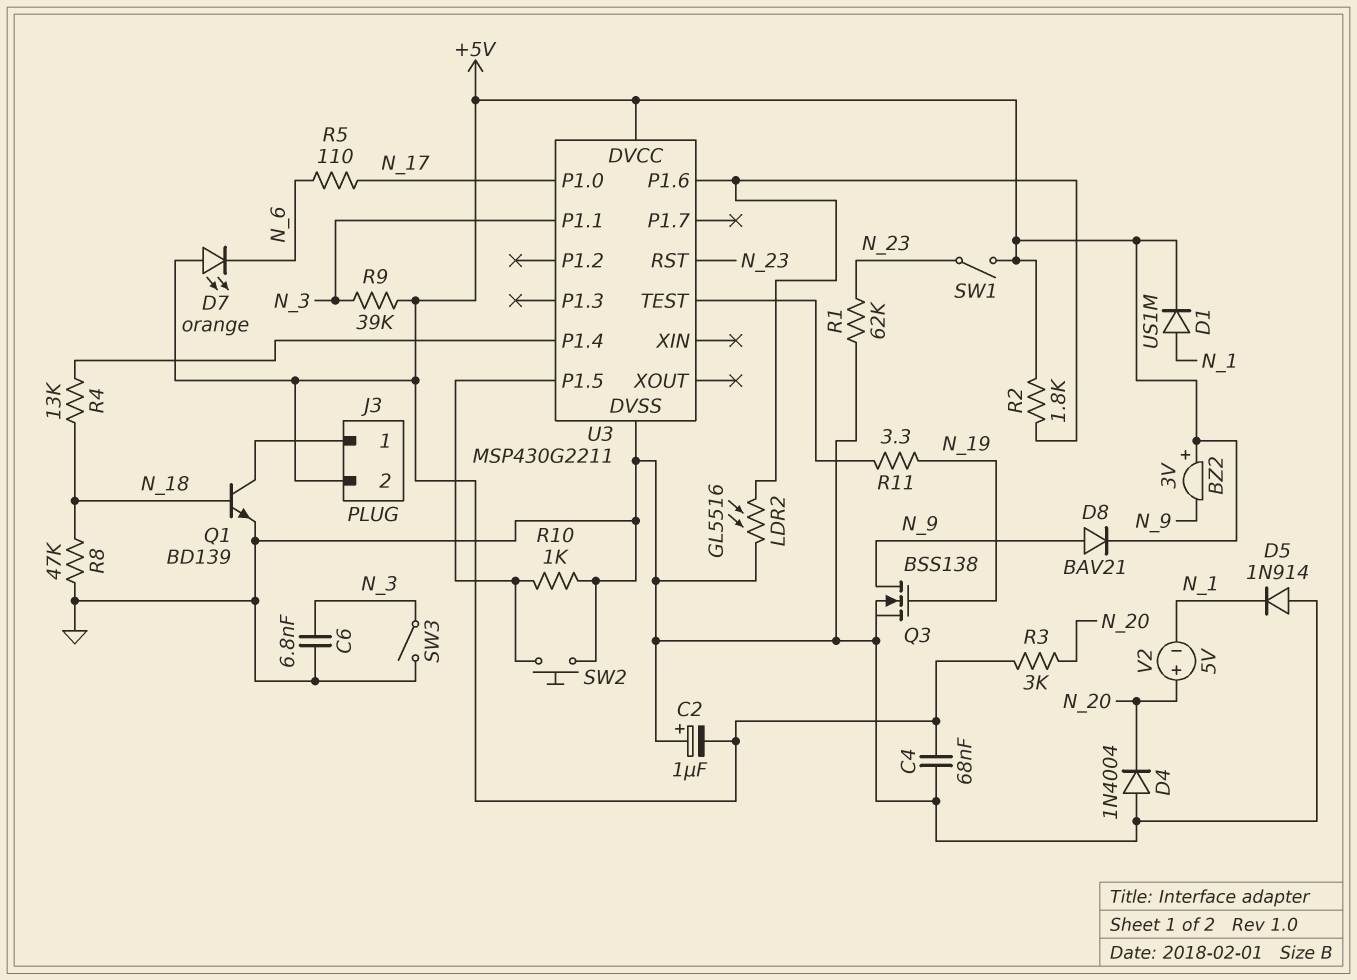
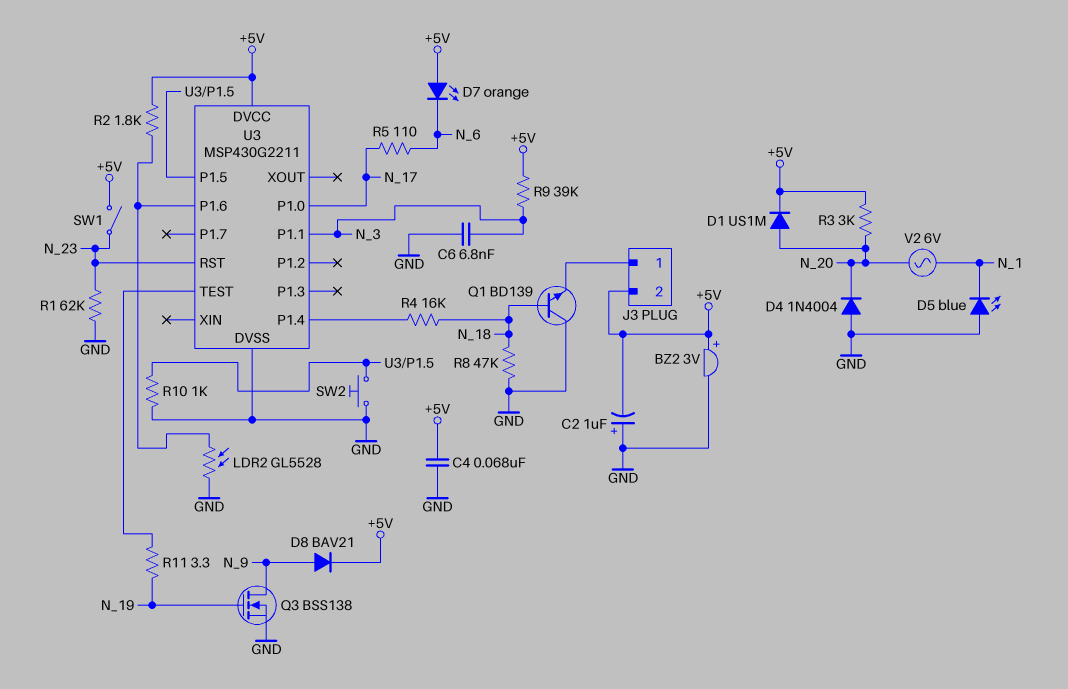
BZ2: buzzer 3V (plus +5V, minus N_9) -> buzzer 3V (plus +5V, minus GND)
D1: diode US1M (A N_1, K +5V) -> diode US1M (A N_20, K +5V)
D5: diode 1N914 (A GND, K N_1) -> LED blue (A GND, K N_1)
LDR2: GL5516 (GND, U3/P1.6) -> GL5528 (GND, U3/P1.6)
Q1: NPN BD139 (B N_18, C J3/1, E GND) -> NPN BD139 (B N_18, C GND, E J3/1)
R4: 13k (N_18, U3/P1.4) -> 16k (N_18, U3/P1.4)
SW3: switch (GND, N_3) -> none
V2: 5V (plus N_20, minus N_1) -> AC 6V (N_1, N_20)

